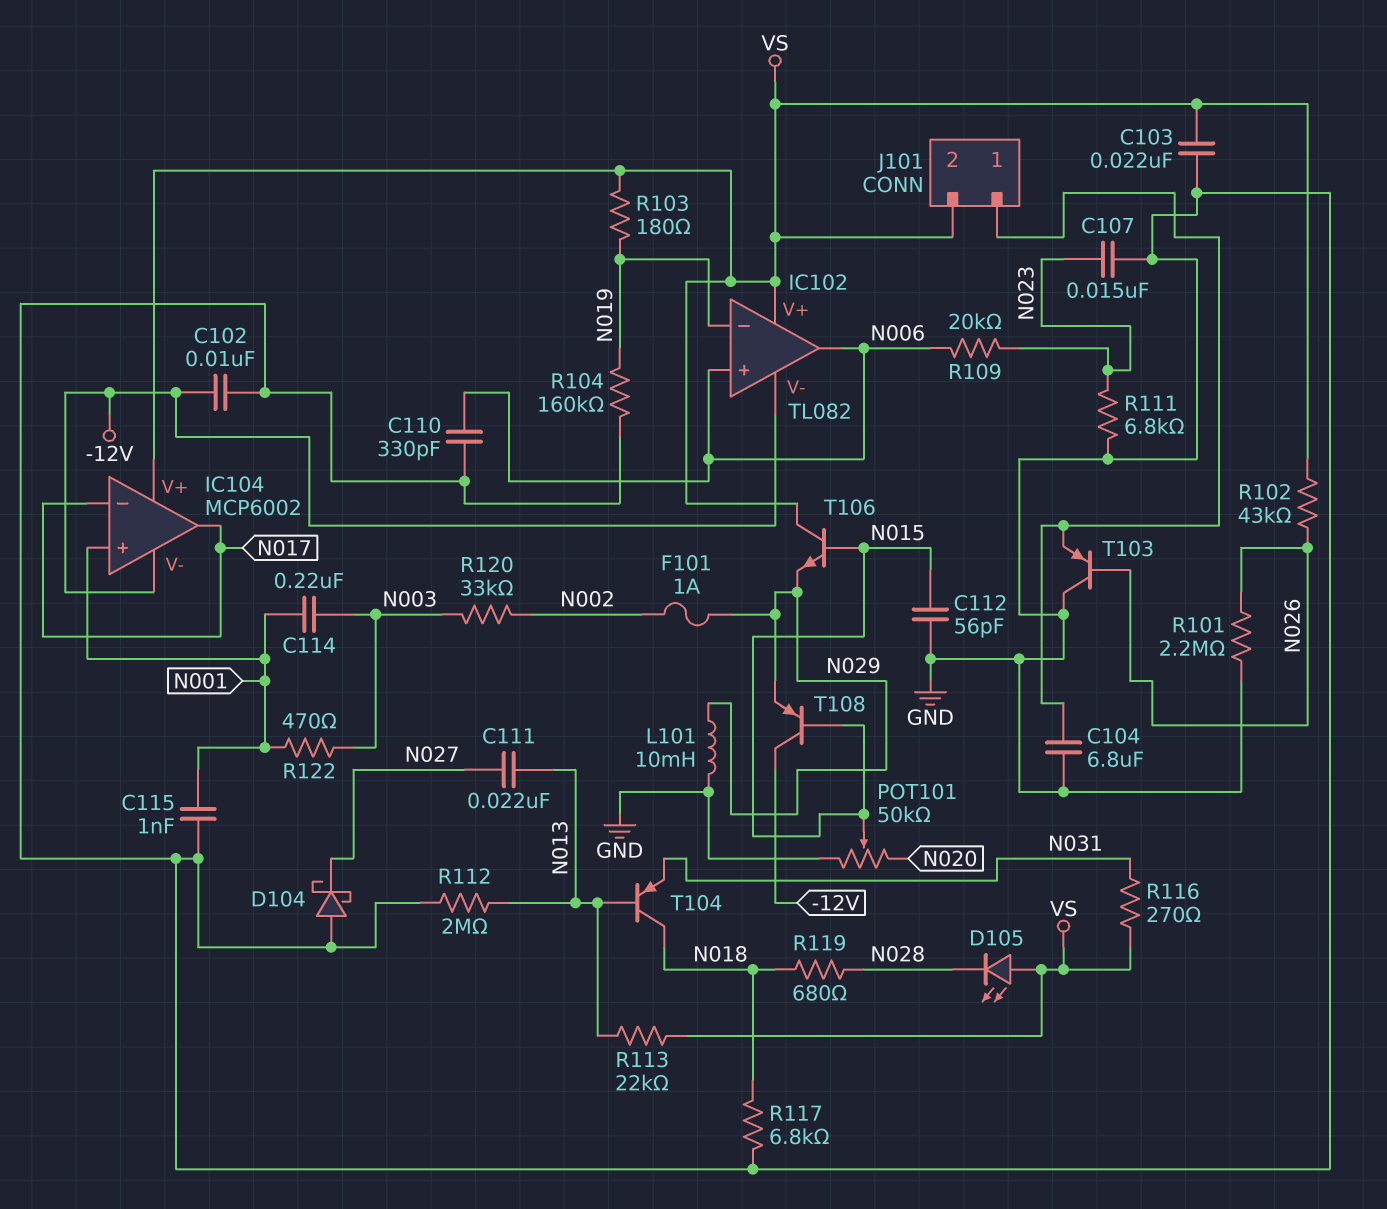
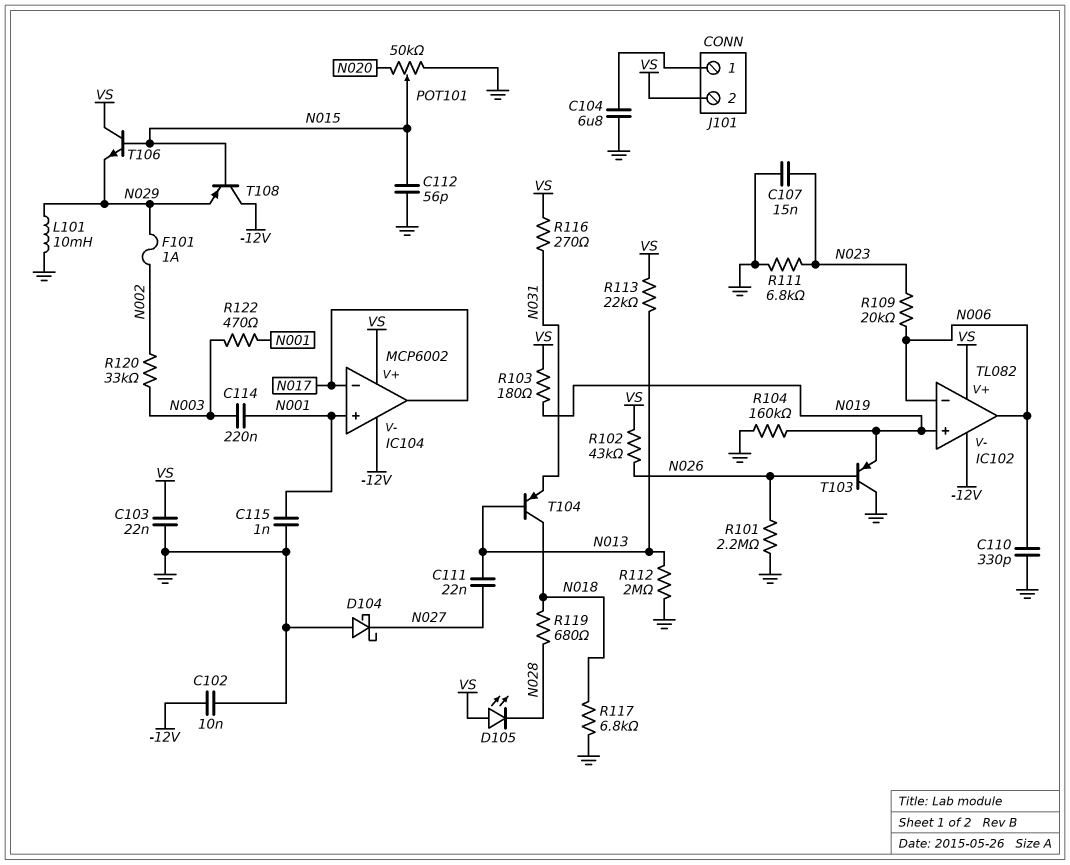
IC102 pin in+: N006 -> N019
IC102 pin in-: N019 -> N006
T103: PNP (B N026, C GND, E J101/1) -> PNP (B N026, C GND, E N019)

